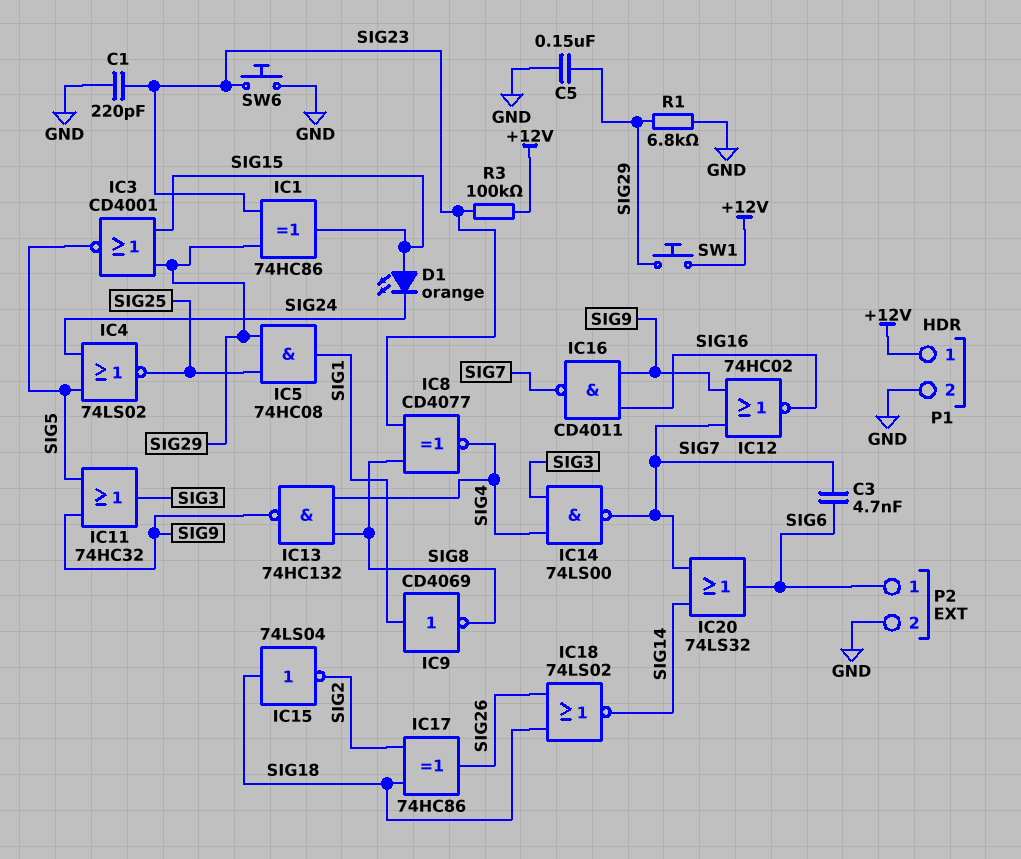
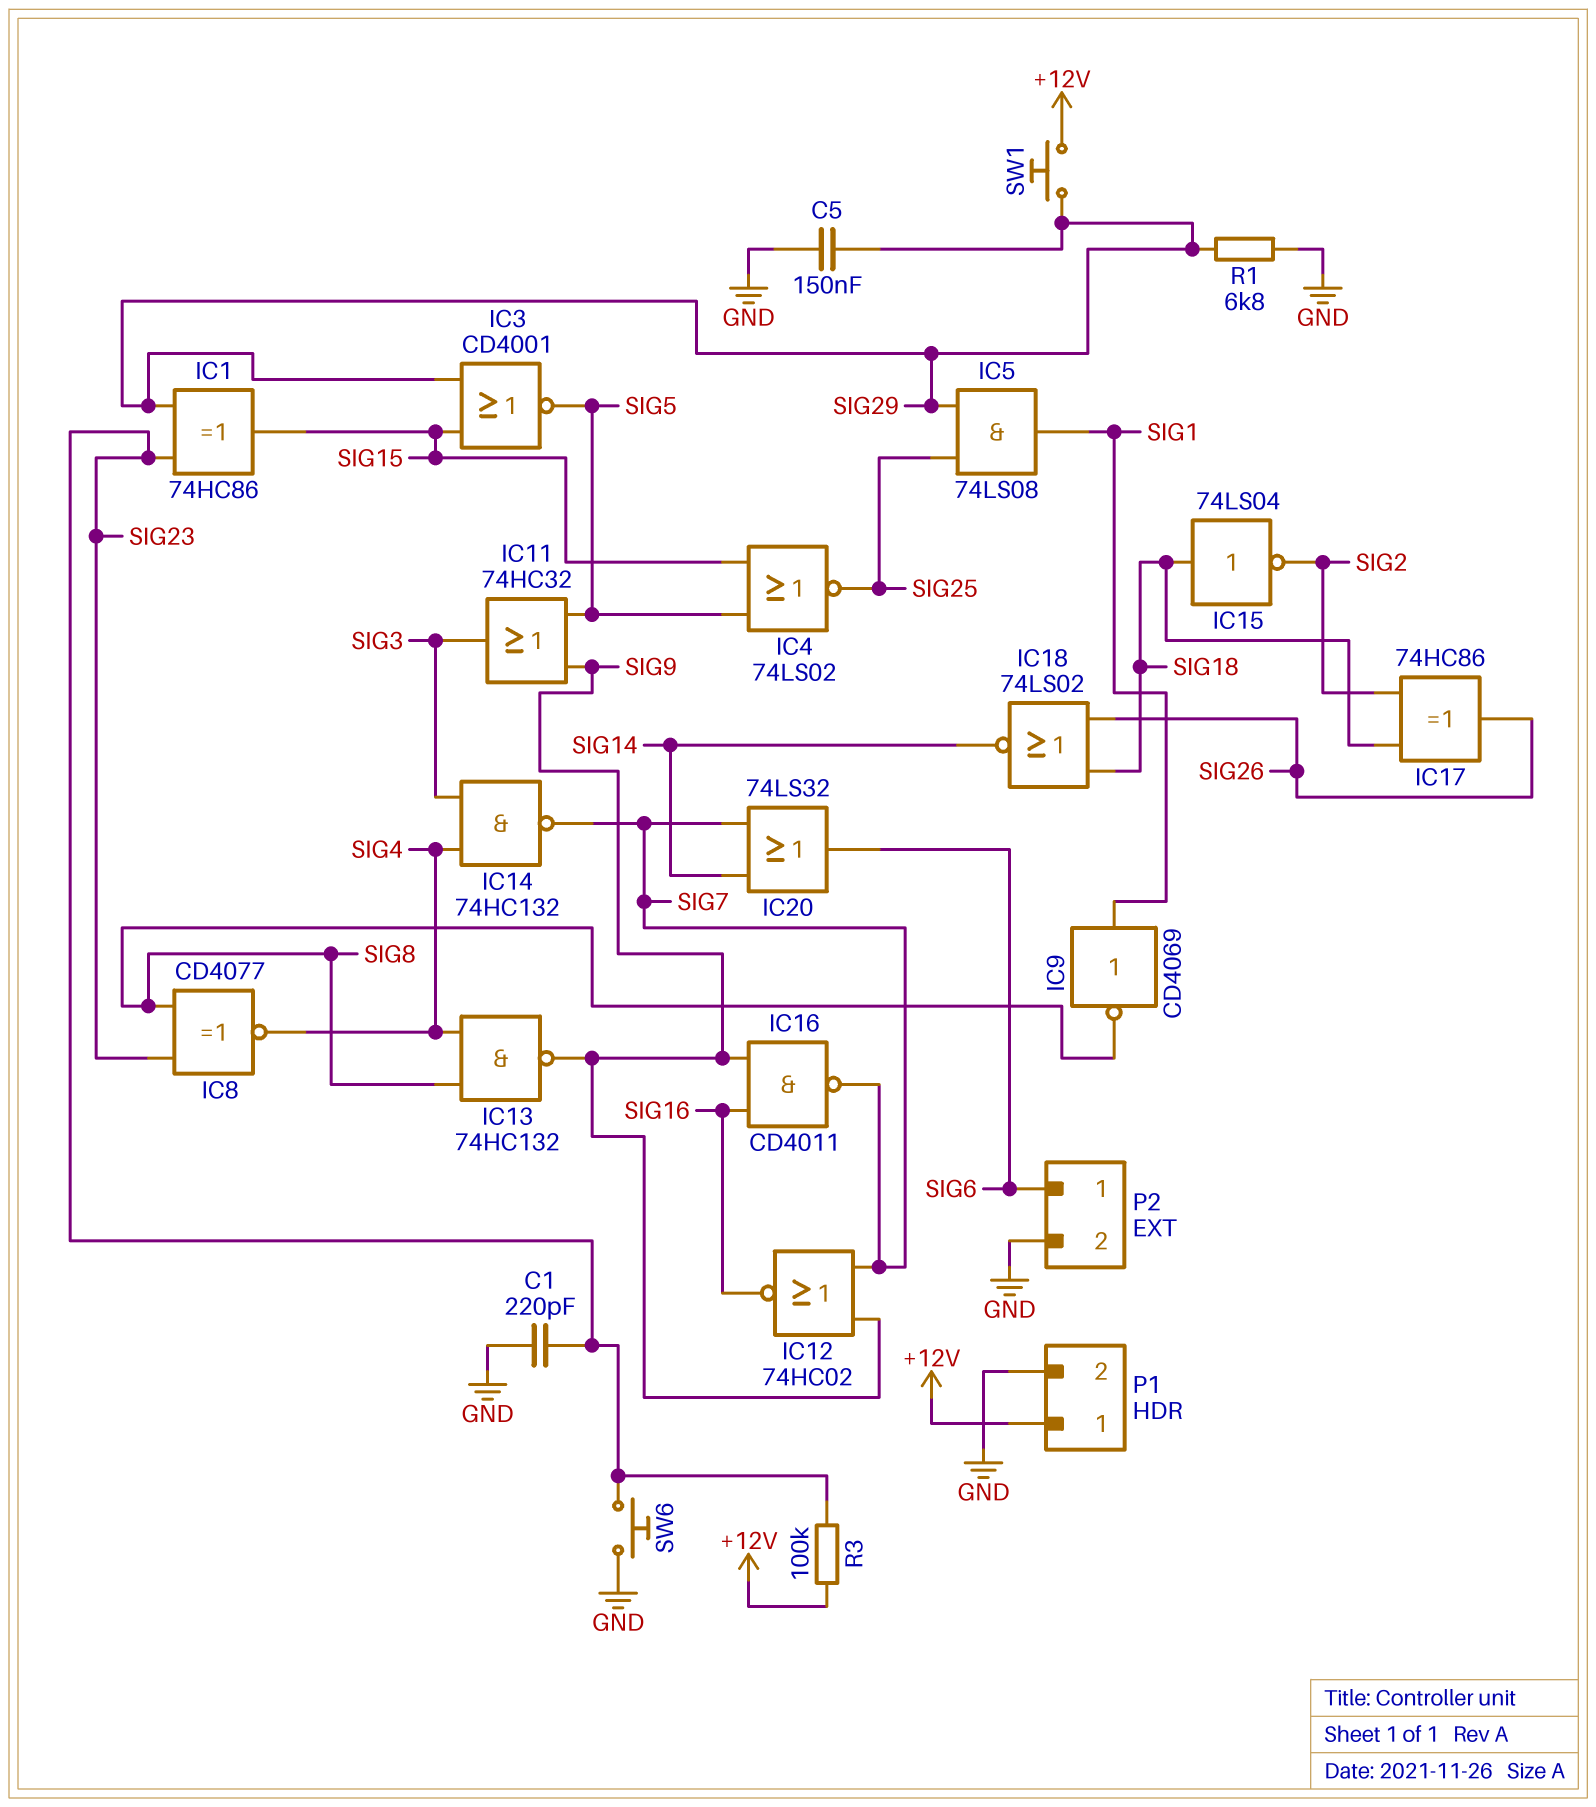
C3: 4.7nF (SIG6, SIG7) -> none
D1: LED orange (A SIG15, K SIG24) -> none
IC4: NOR 74LS02 (in SIG5, in SIG24, out SIG25) -> NOR 74LS02 (in SIG5, in SIG15, out SIG25)
IC5: AND 74HC08 (in SIG25, in SIG29, out SIG1) -> AND 74LS08 (in SIG25, in SIG29, out SIG1)
IC14: NAND 74LS00 (in SIG3, in SIG4, out SIG7) -> NAND 74HC132 (in SIG3, in SIG4, out SIG7)

